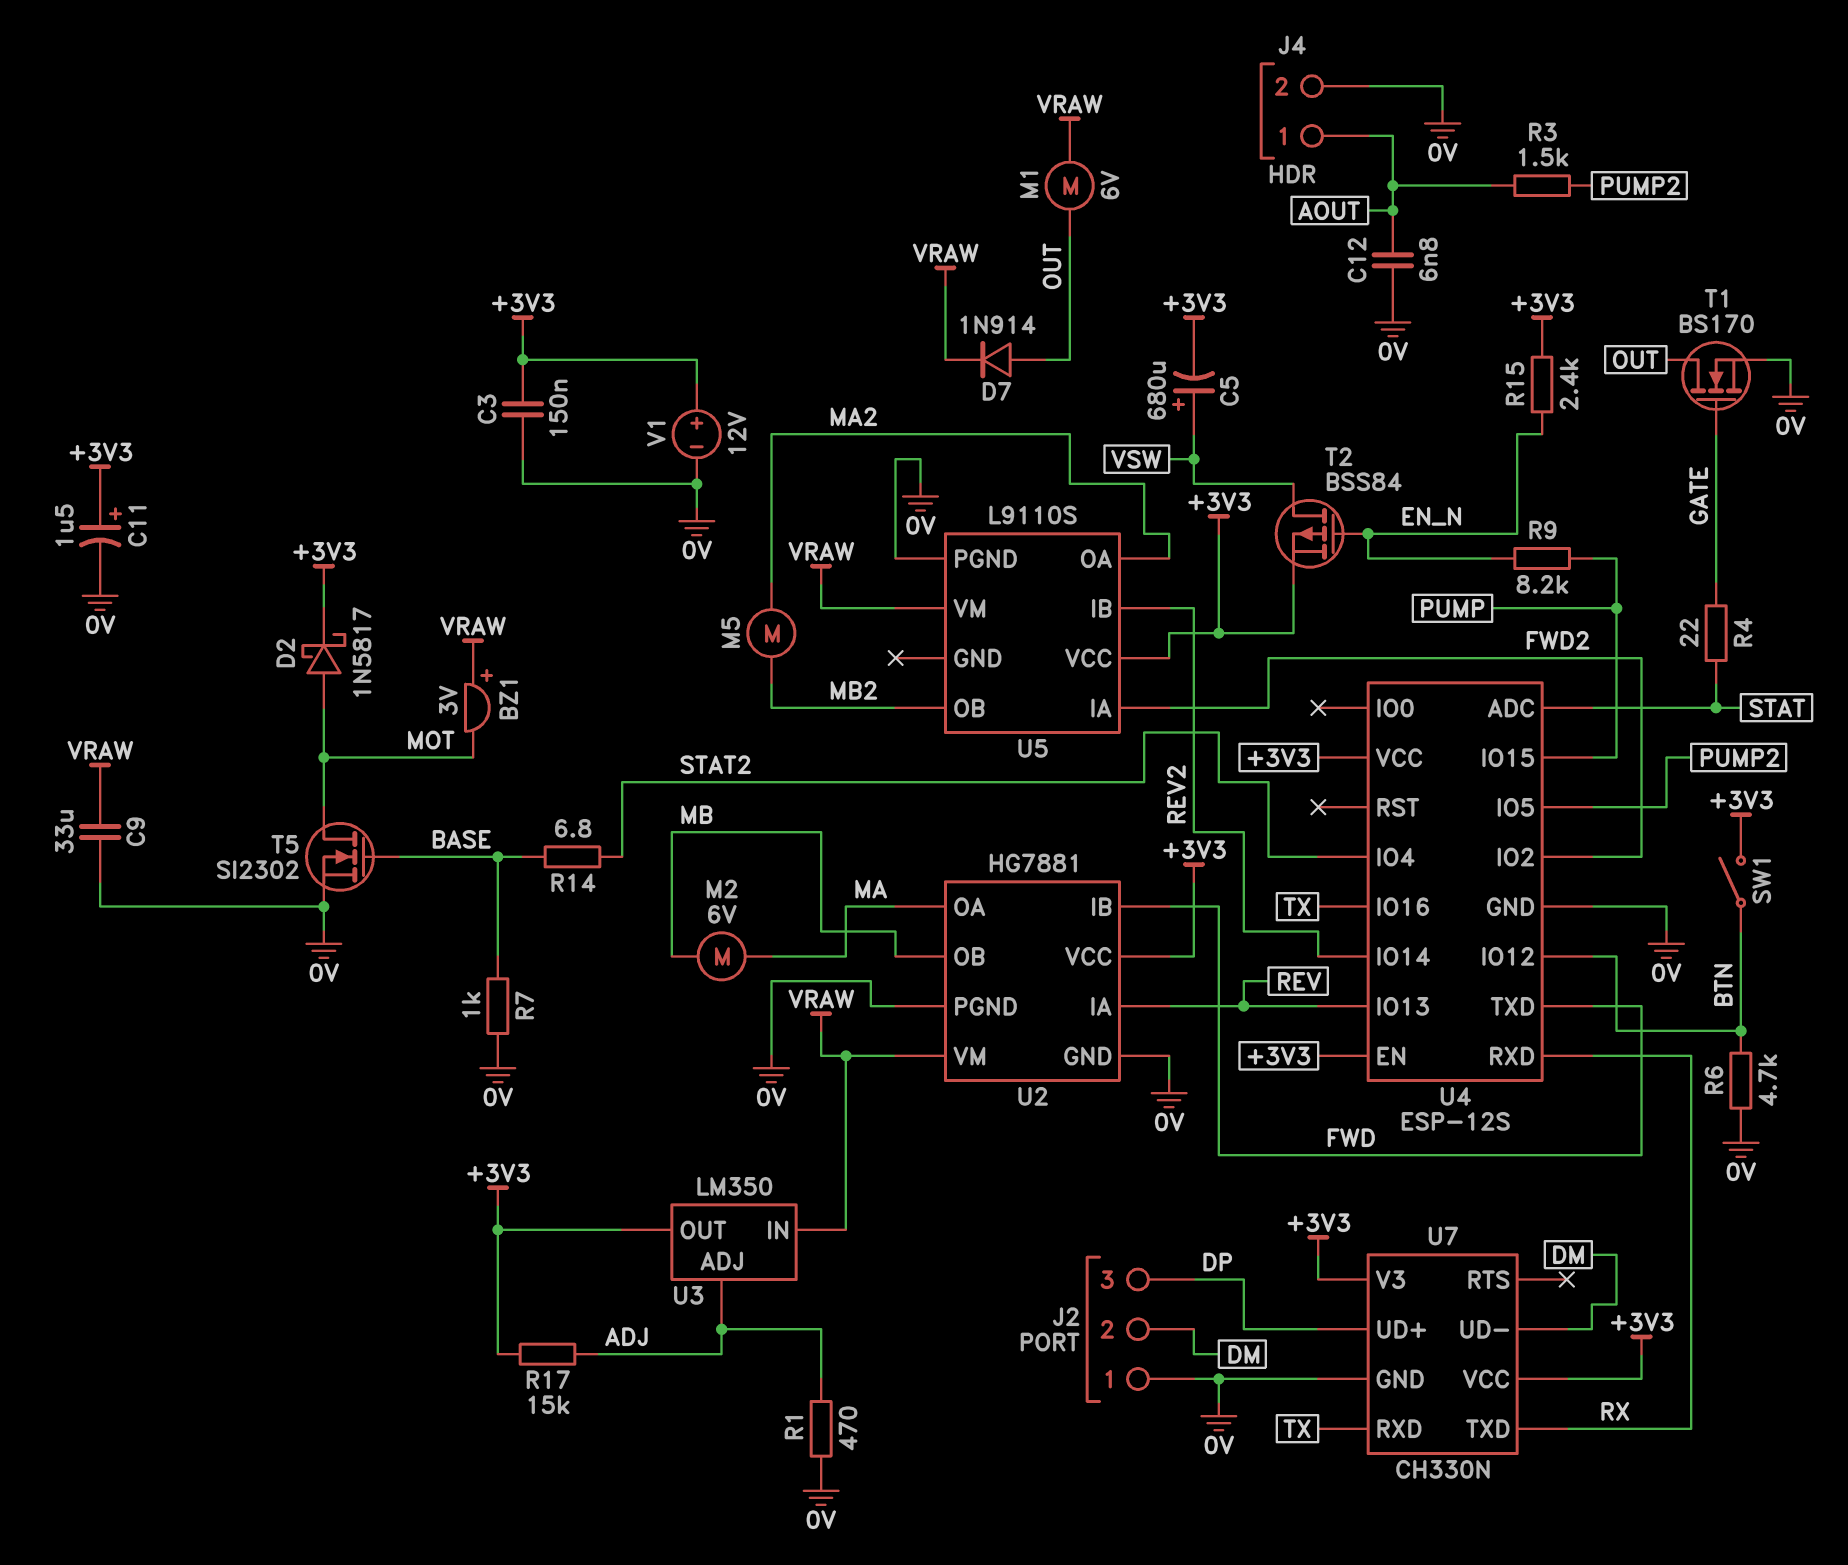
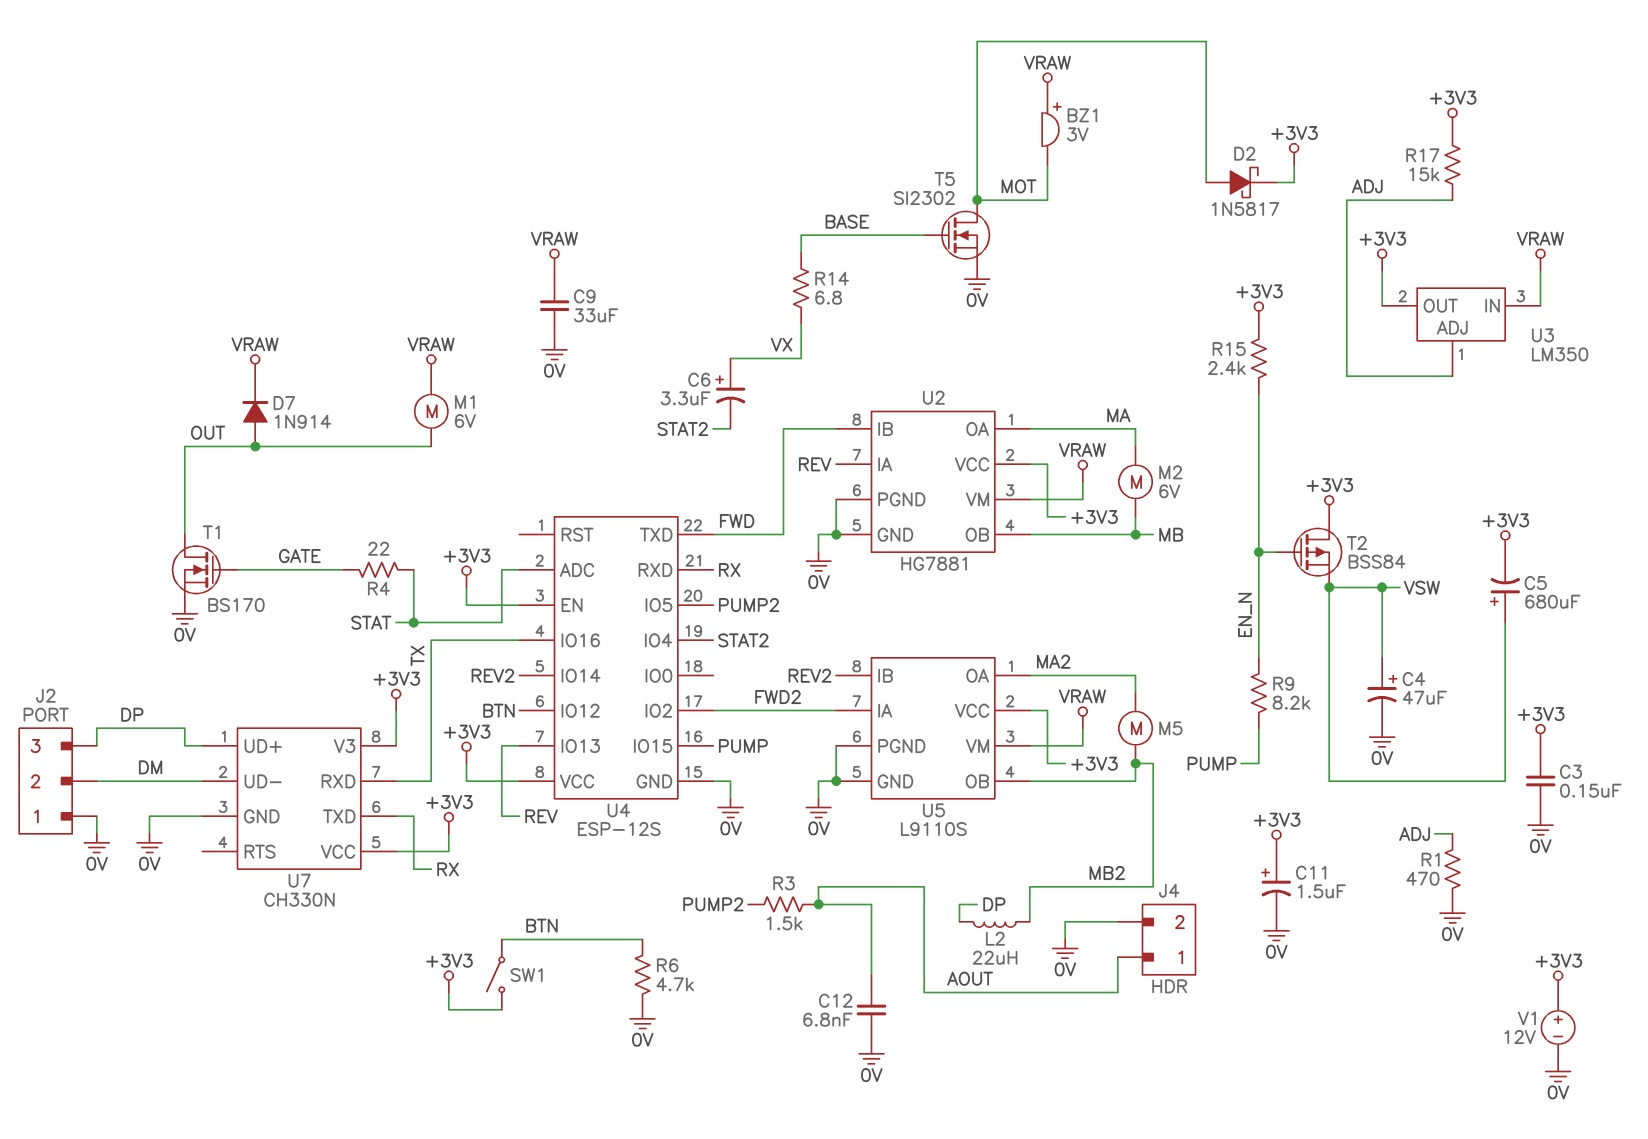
C4: none -> 47uF (plus VSW, minus 0V)
C6: none -> 3.3uF (plus VX, minus STAT2)
L2: none -> 22uH (DP, MB2)
R7: 1k (0V, BASE) -> none
R14: 6.8 (BASE, STAT2) -> 6.8 (BASE, VX)
T2: PMOS BSS84 (G EN_N, D VSW, S +3V3) -> PMOS BSS84 (G EN_N, D +3V3, S VSW)
U5 pin GND: none -> 0V

